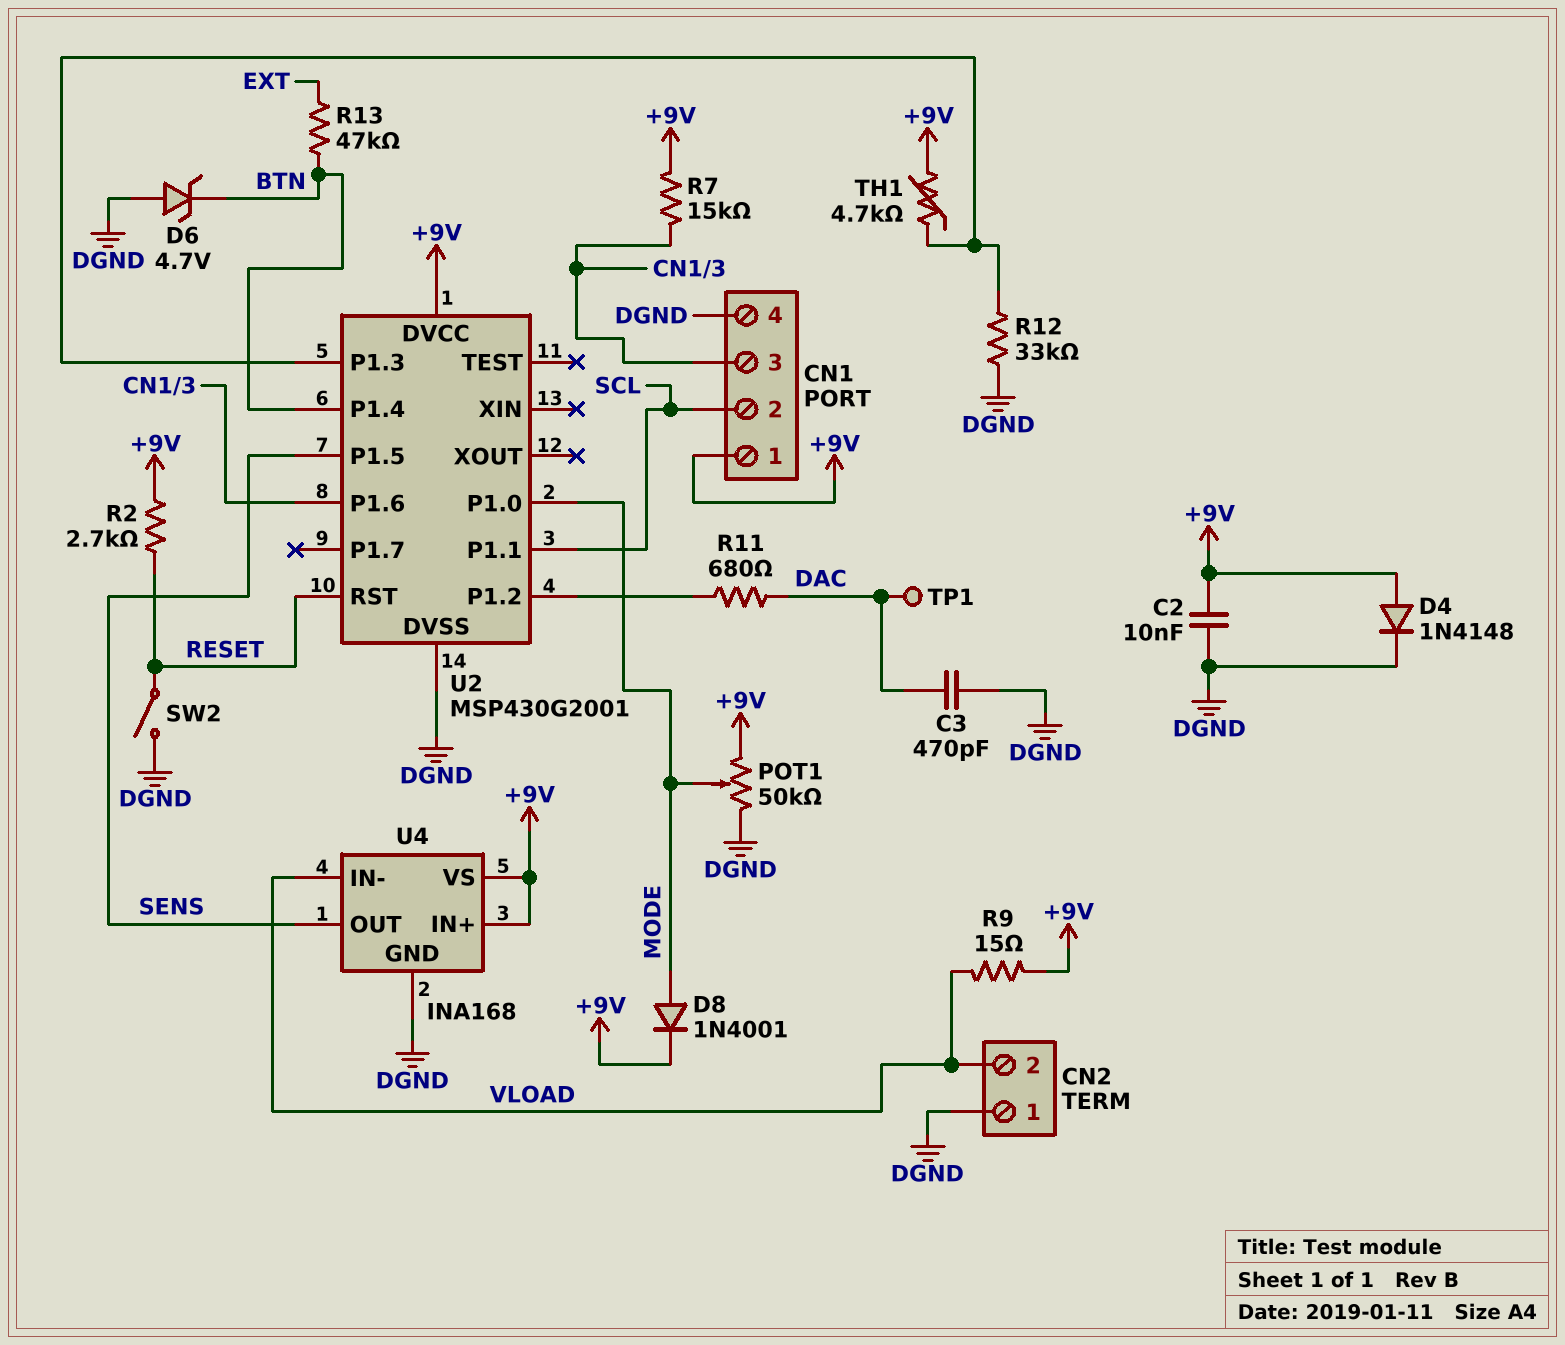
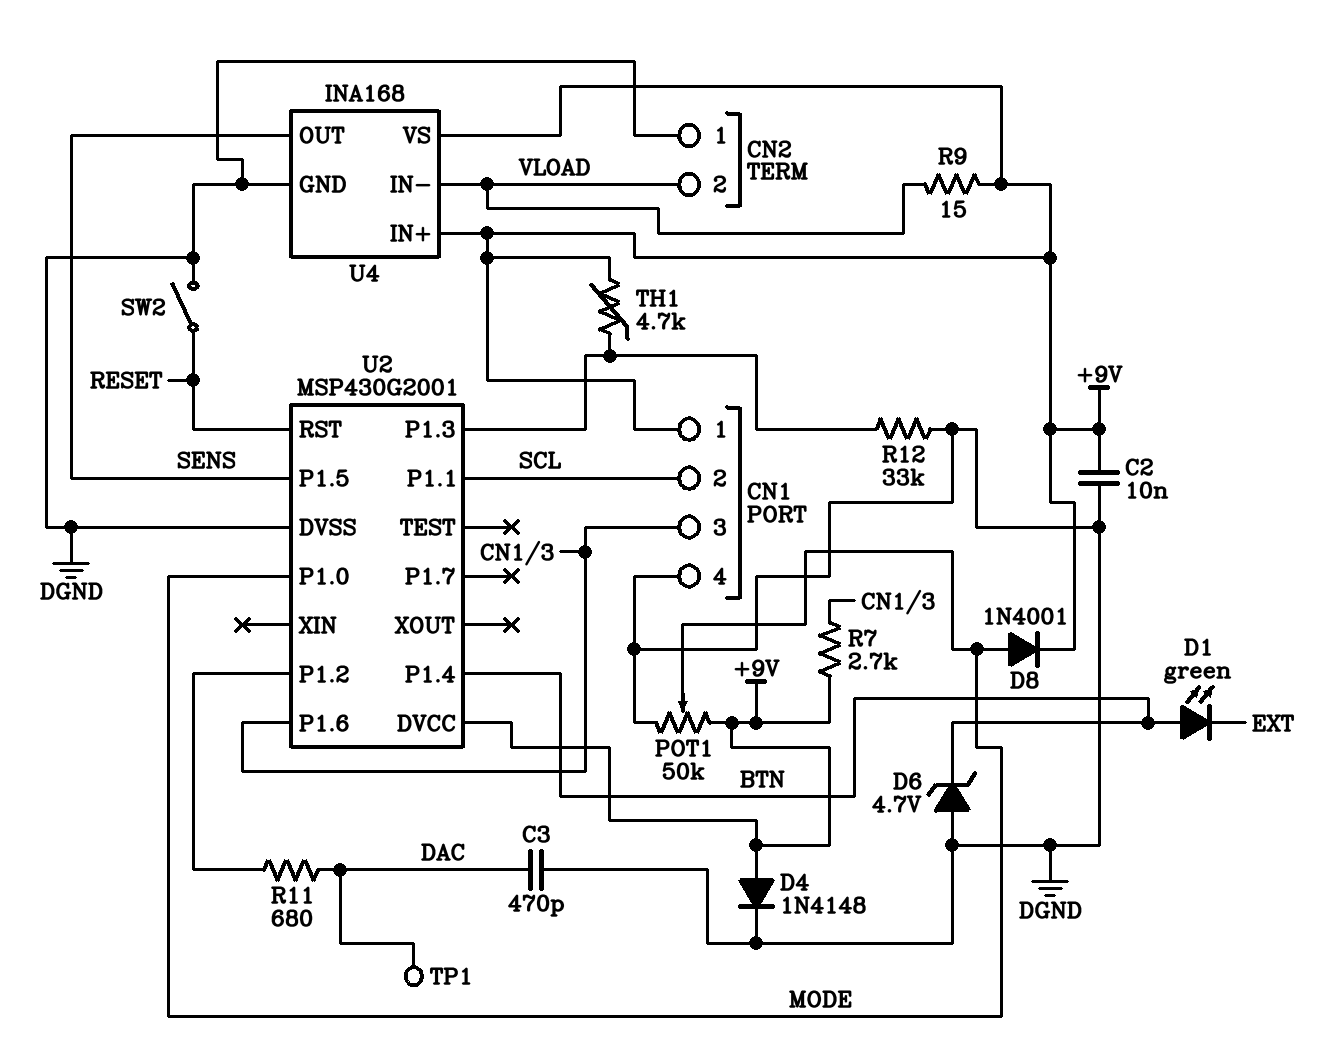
D1: none -> LED green (A BTN, K EXT)
R2: 2.7k (+9V, RESET) -> none
R7: 15k (+9V, CN1/3) -> 2.7k (+9V, CN1/3)
R13: 47k (BTN, EXT) -> none

